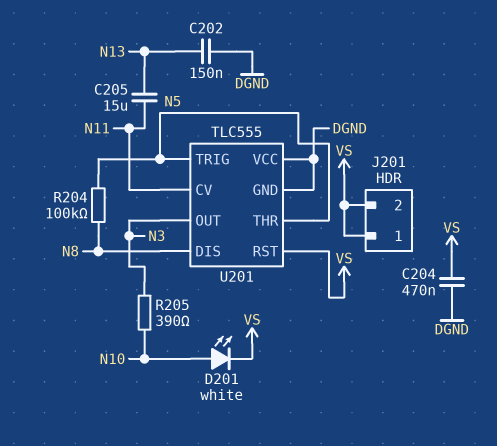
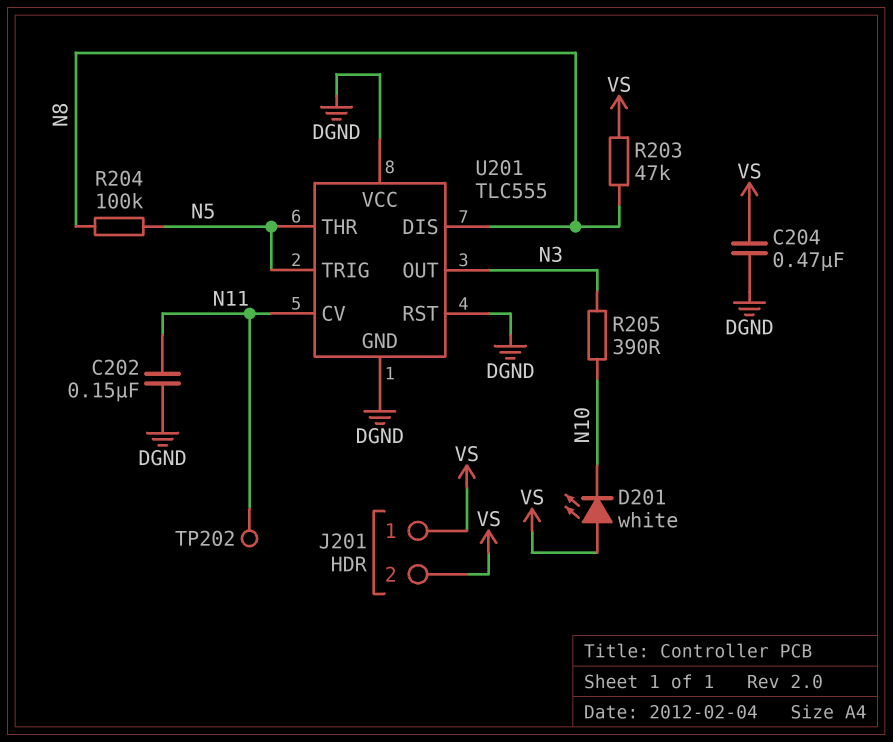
C202: 150nF (DGND, N13) -> 150nF (DGND, N11)
C205: 15uF (N11, N13) -> none
D201: LED white (A N10, K VS) -> LED white (A VS, K N10)
R203: none -> 47k (N8, VS)
TP202: none -> test point (N11)
U201 pin RST: VS -> DGND

